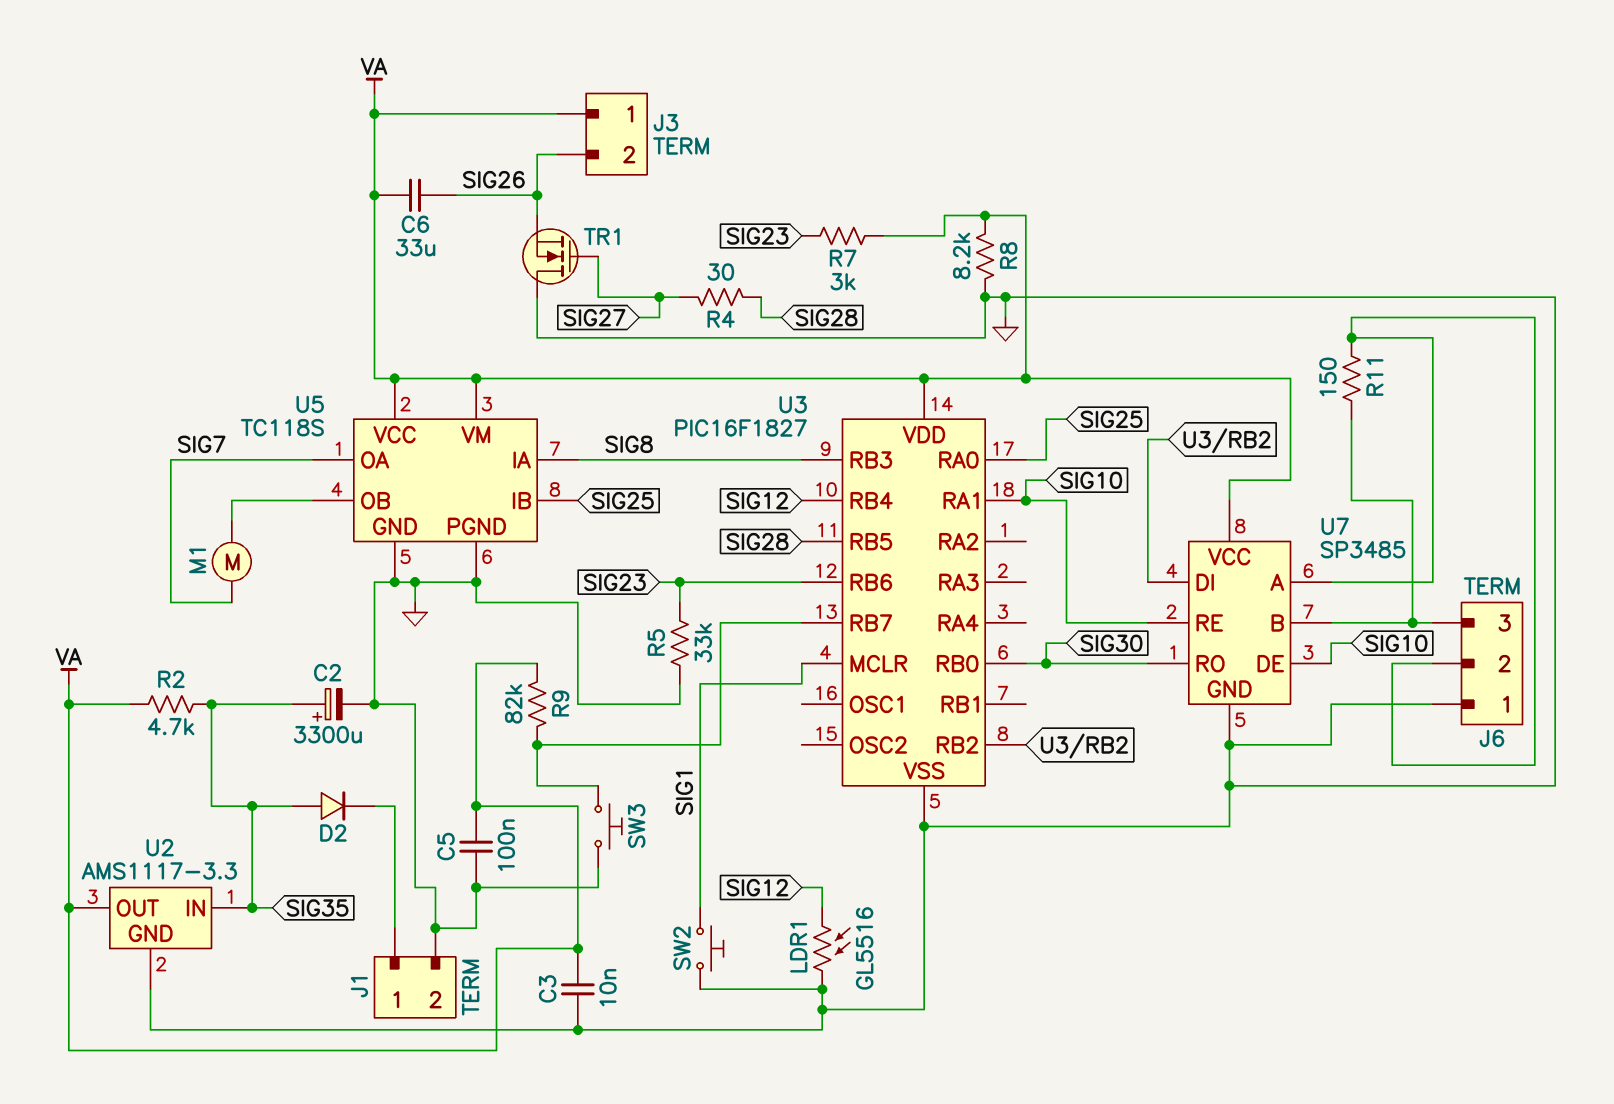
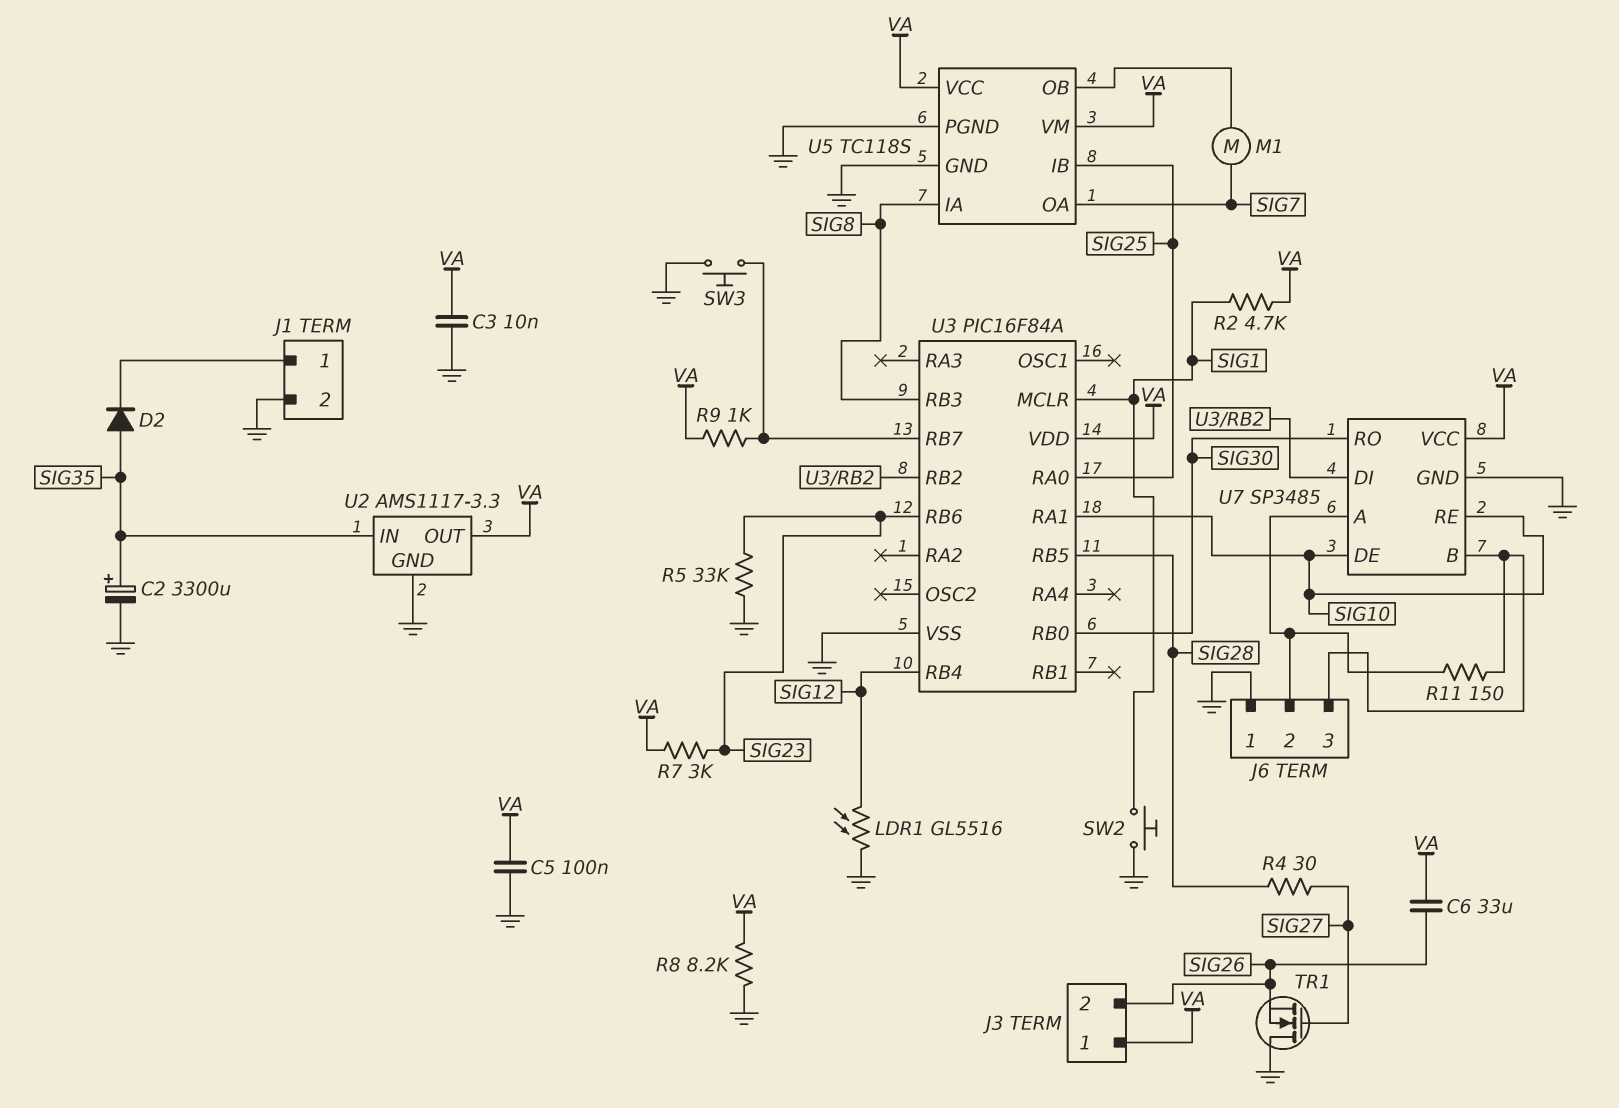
R2: 4.7k (SIG35, VA) -> 4.7k (SIG1, VA)
R9: 82k (U3/RB7, VA) -> 1k (U3/RB7, VA)
U3: PIC16F1827 -> PIC16F84A

